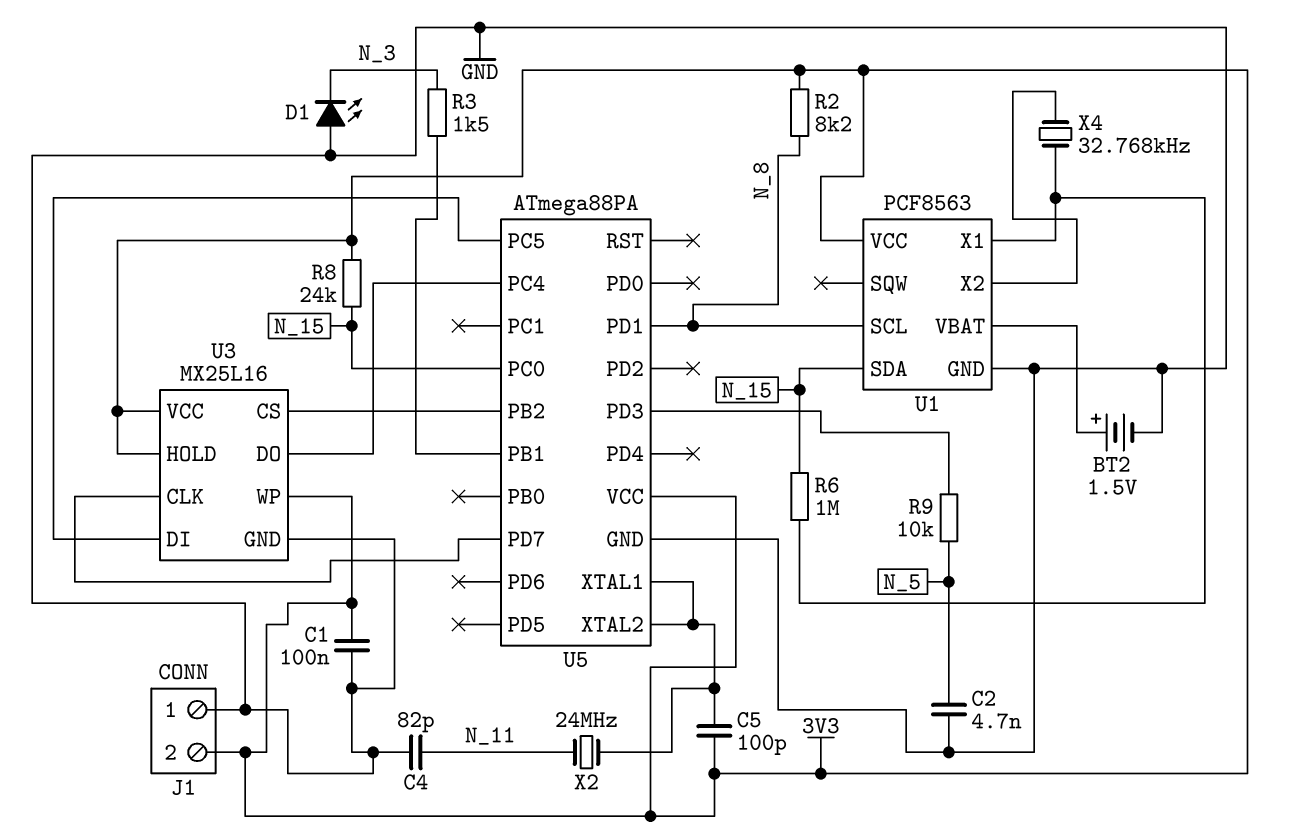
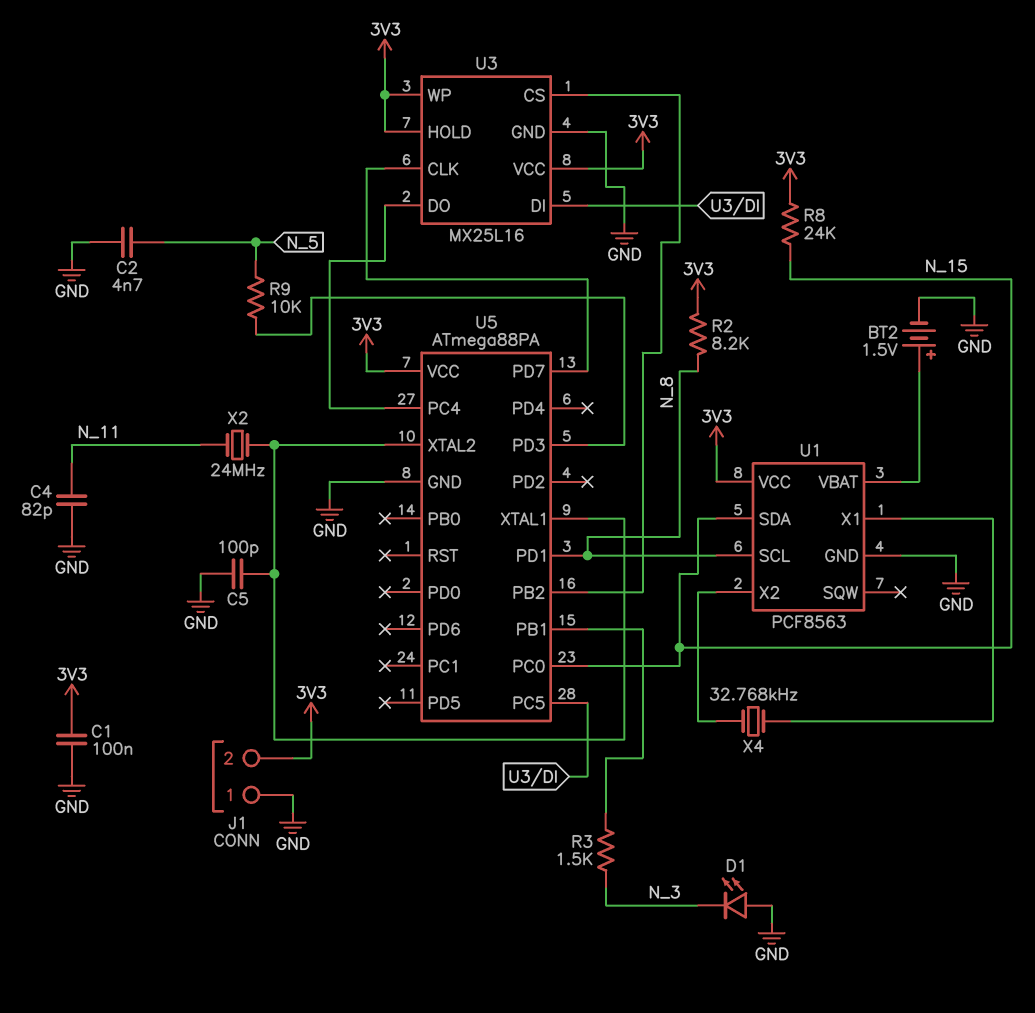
C5: 100pF (3V3, U5/XTAL1) -> 100pF (GND, U5/XTAL1)
R6: 1M (N_15, U1/X1) -> none

